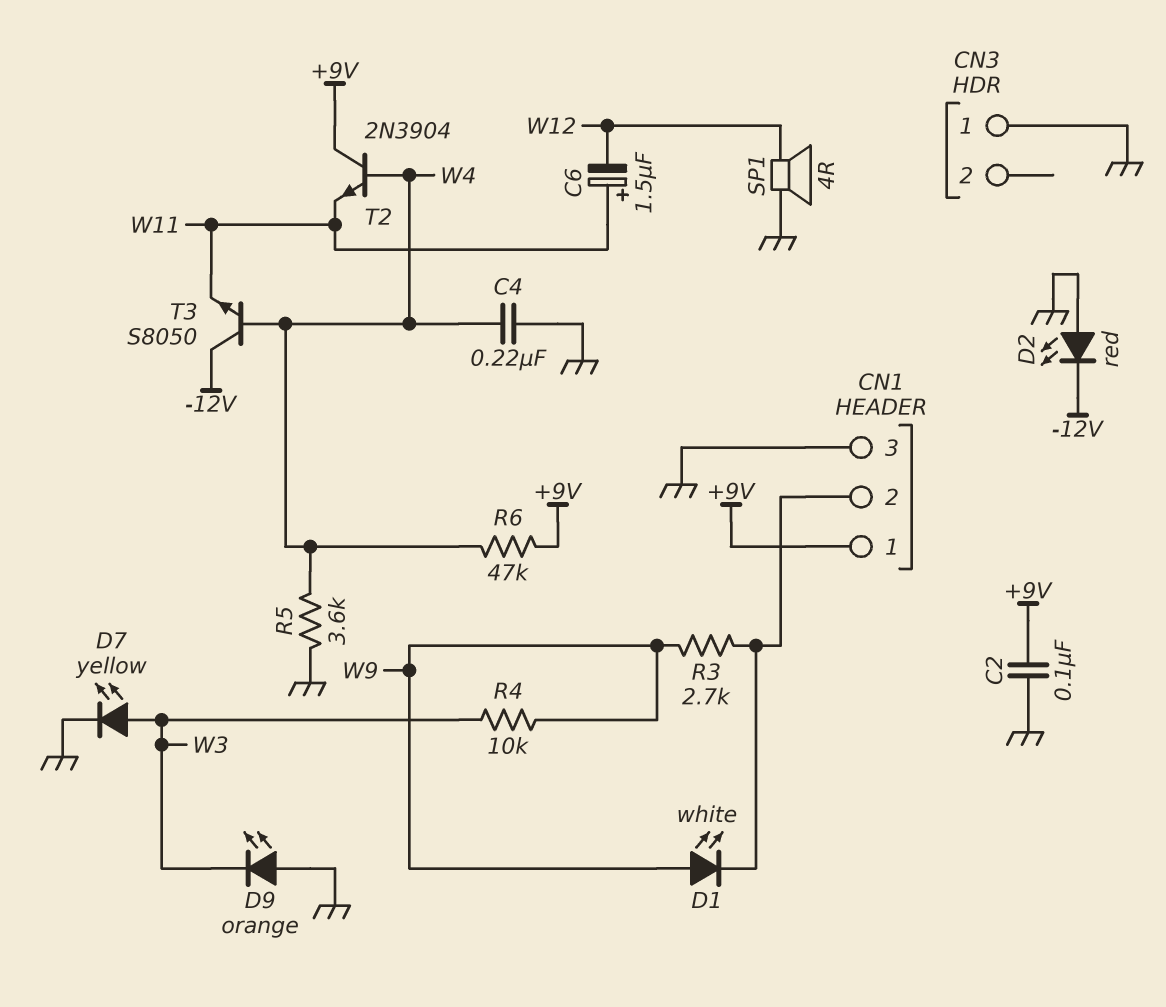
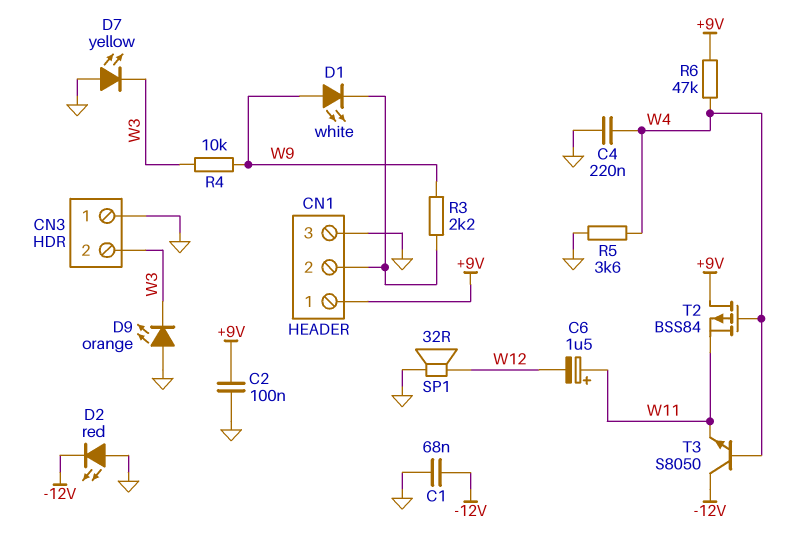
C1: none -> 68nF (-12V, GND)
CN3 pin 2: none -> W3
D7: LED yellow (A W3, K GND) -> LED yellow (A GND, K W3)
R3: 2.7k (CN1/2, W9) -> 2.2k (CN1/2, W9)
SP1: speaker 4R (GND, W12) -> speaker 32R (GND, W12)
T2: NPN 2N3904 (B W4, C +9V, E W11) -> PMOS BSS84 (G W4, D +9V, S W11)

